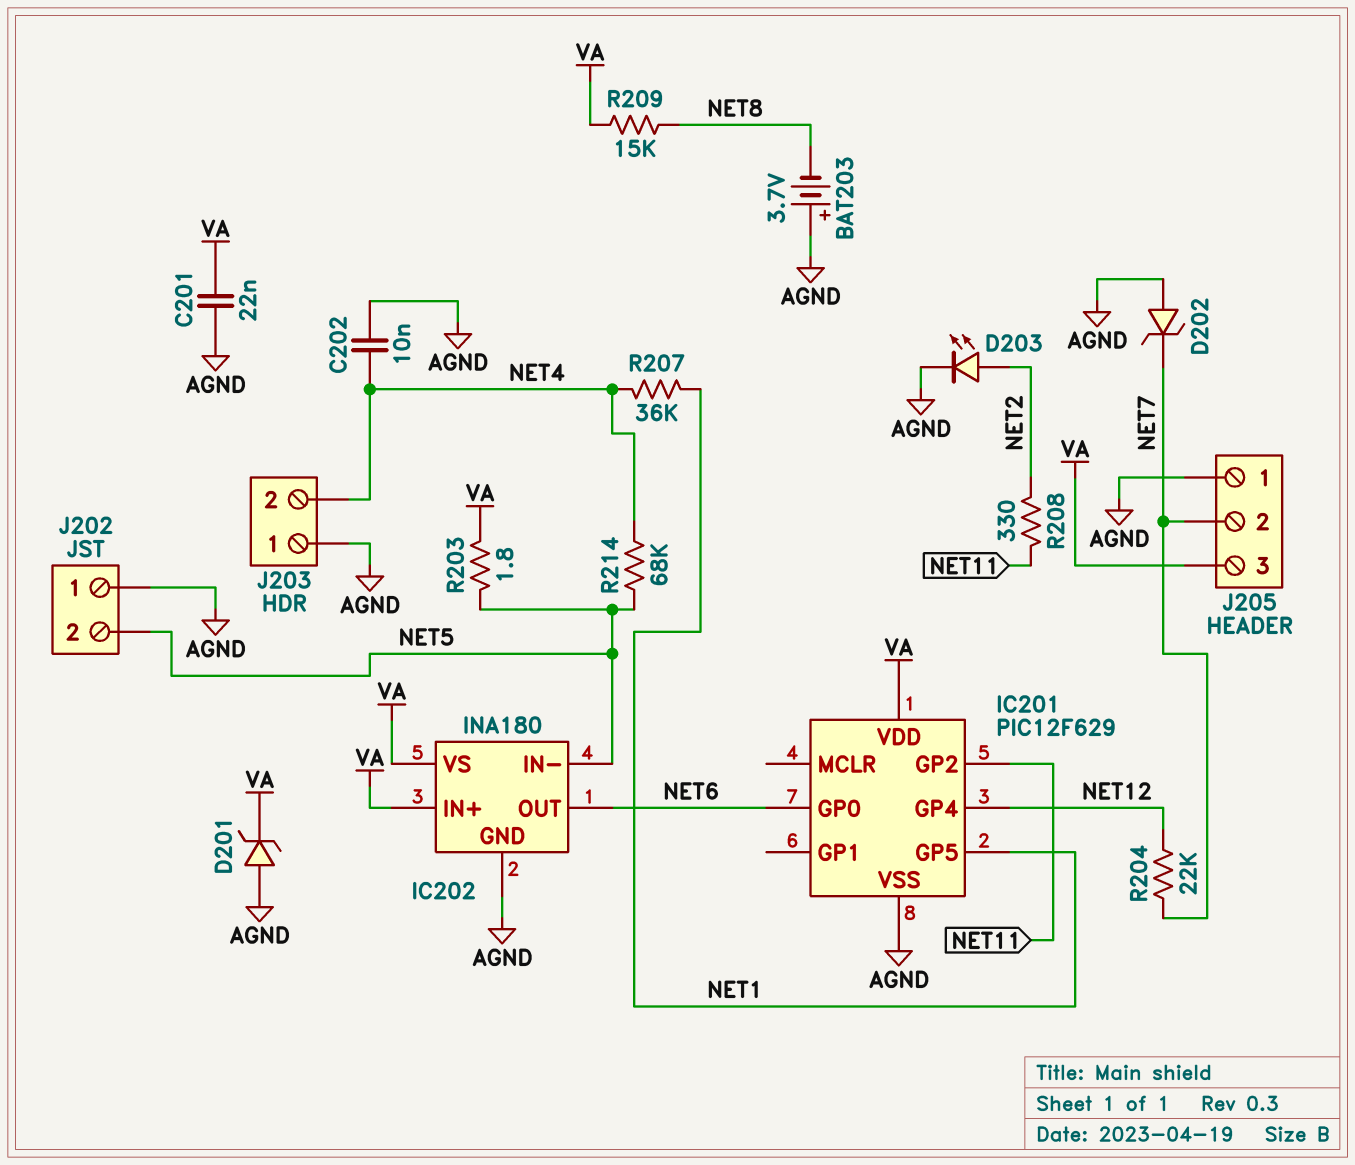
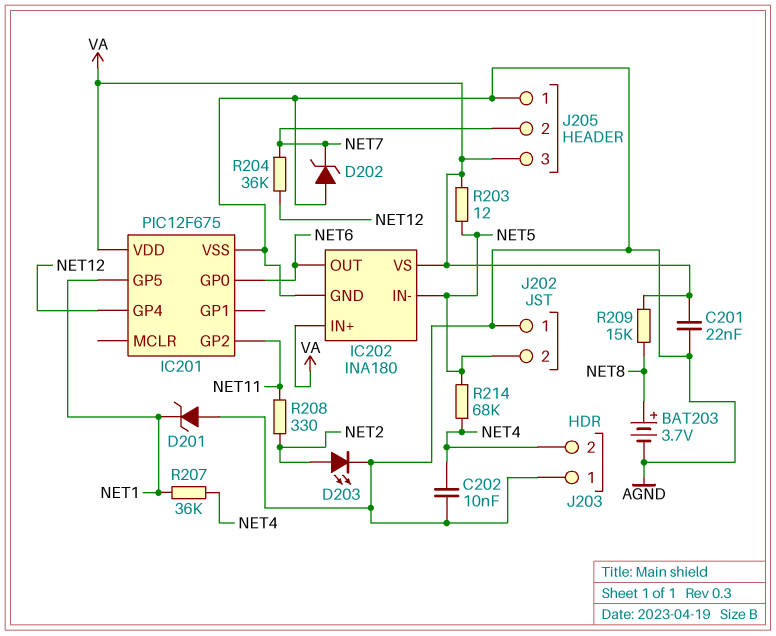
BAT203: 3.7V (plus AGND, minus NET8) -> 3.7V (plus NET8, minus AGND)
D201: zener (A AGND, K VA) -> zener (A AGND, K NET1)
IC201: PIC12F629 -> PIC12F675
R203: 1.8 (NET5, VA) -> 12 (NET5, VA)
R204: 22k (NET7, NET12) -> 36k (NET7, NET12)

